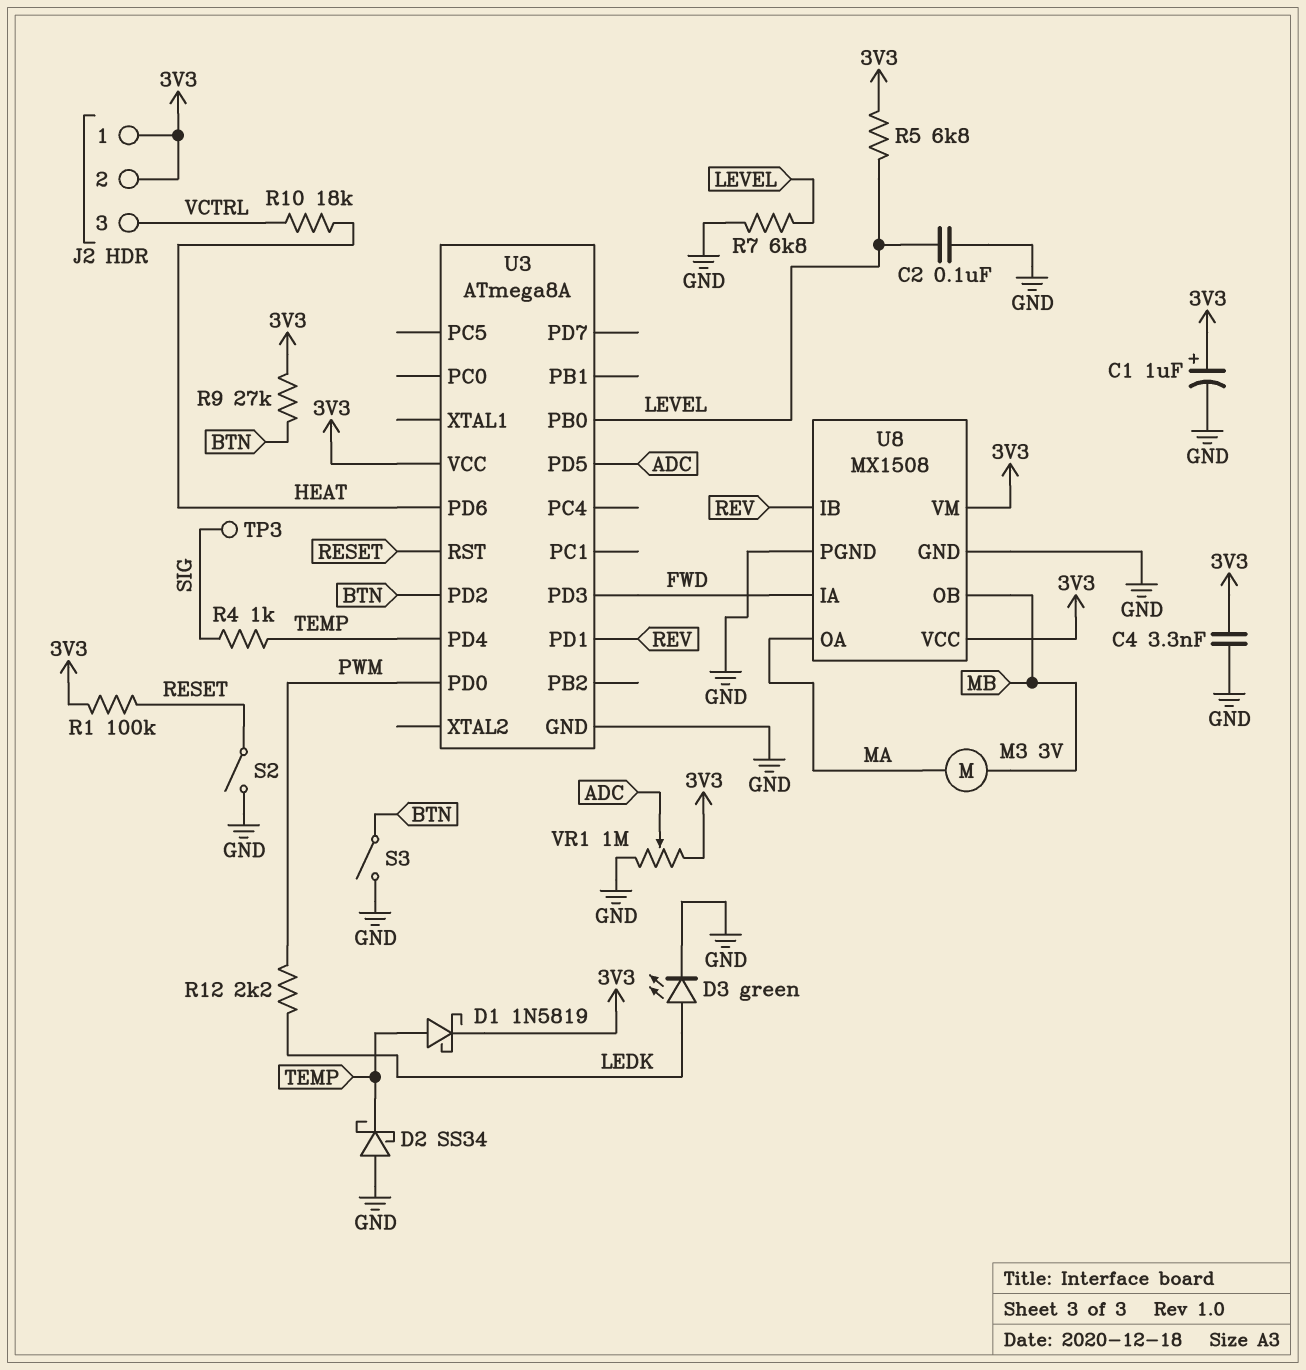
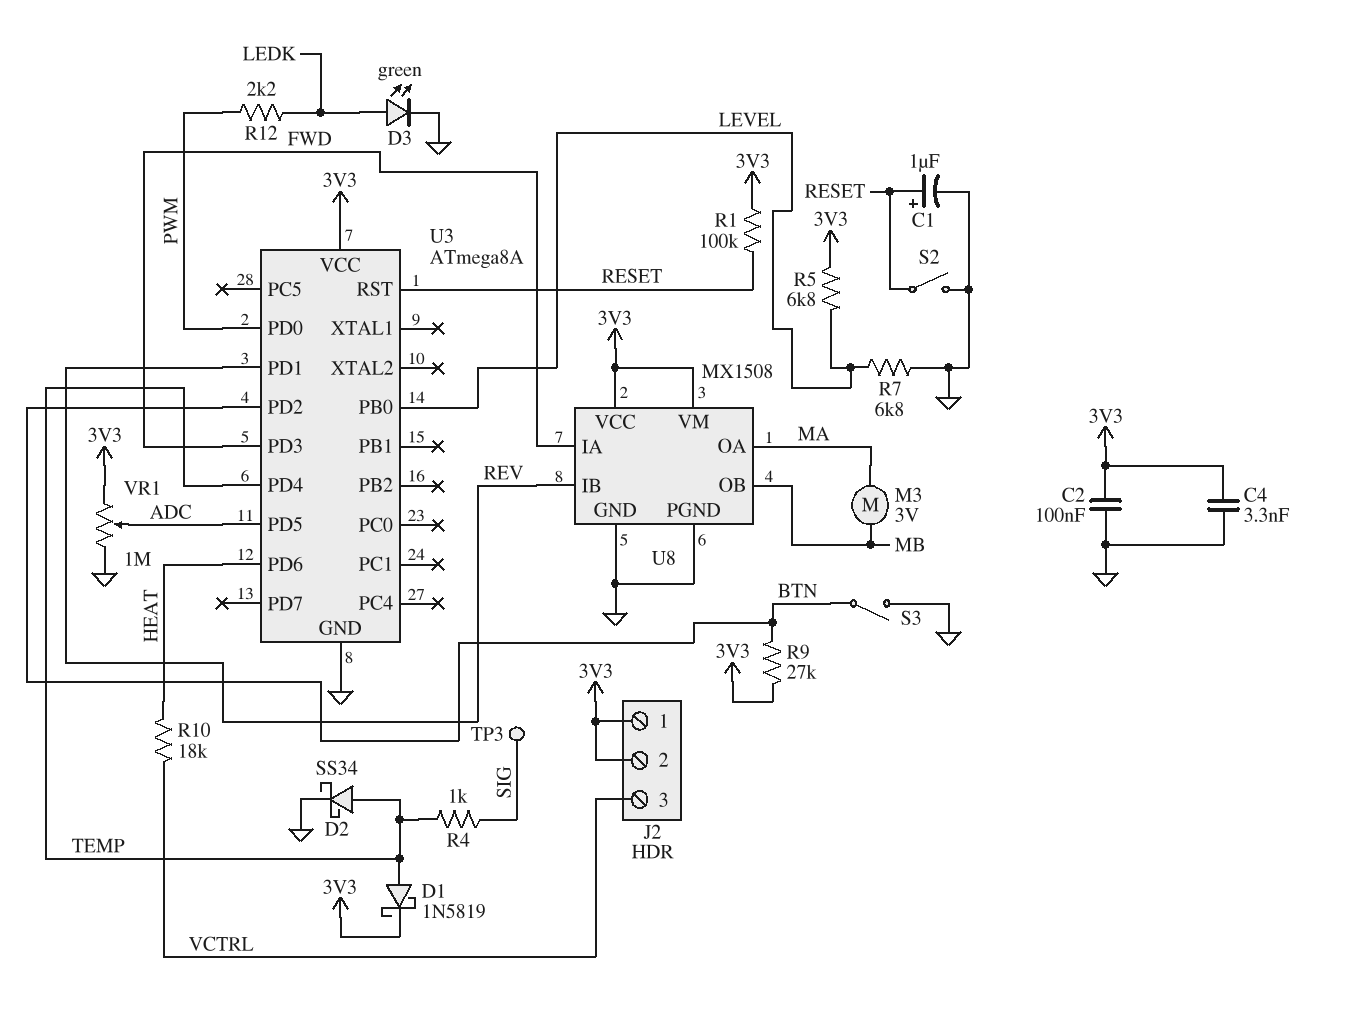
C1: 1uF (plus 3V3, minus GND) -> 1uF (plus RESET, minus GND)
C2: 100nF (GND, LEVEL) -> 100nF (3V3, GND)
D2: schottky SS34 (A GND, K TEMP) -> schottky SS34 (A TEMP, K GND)

